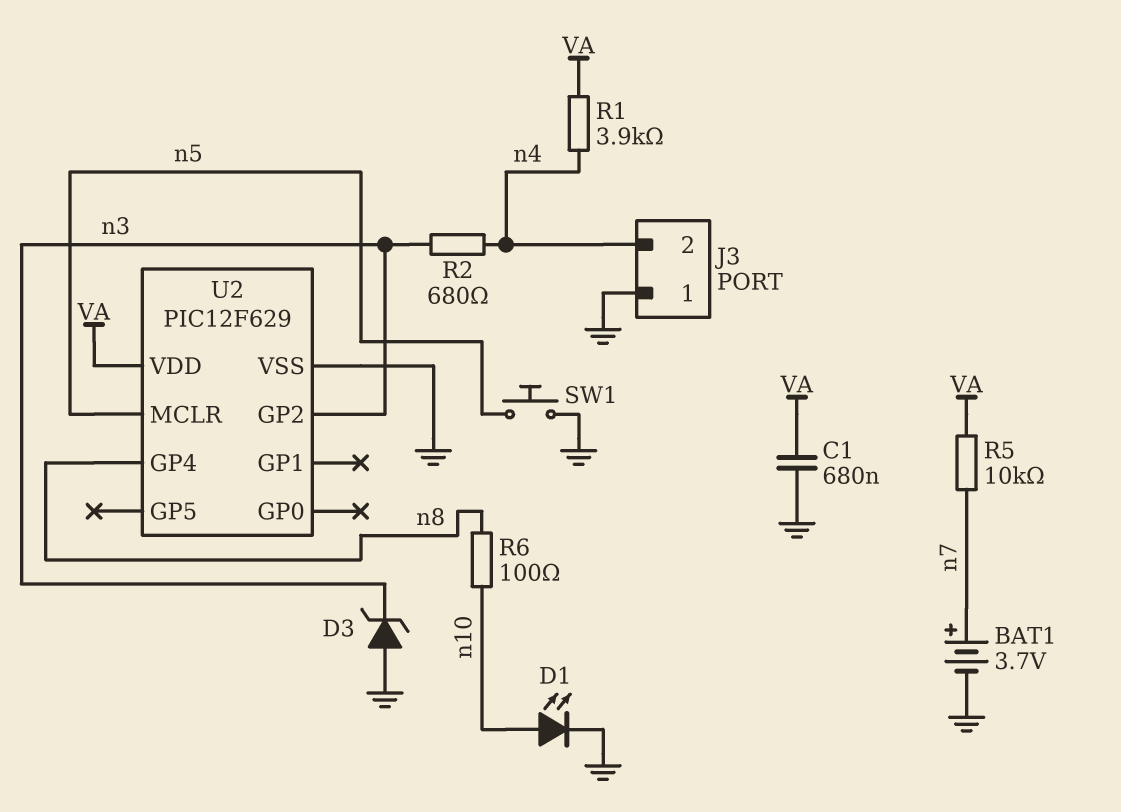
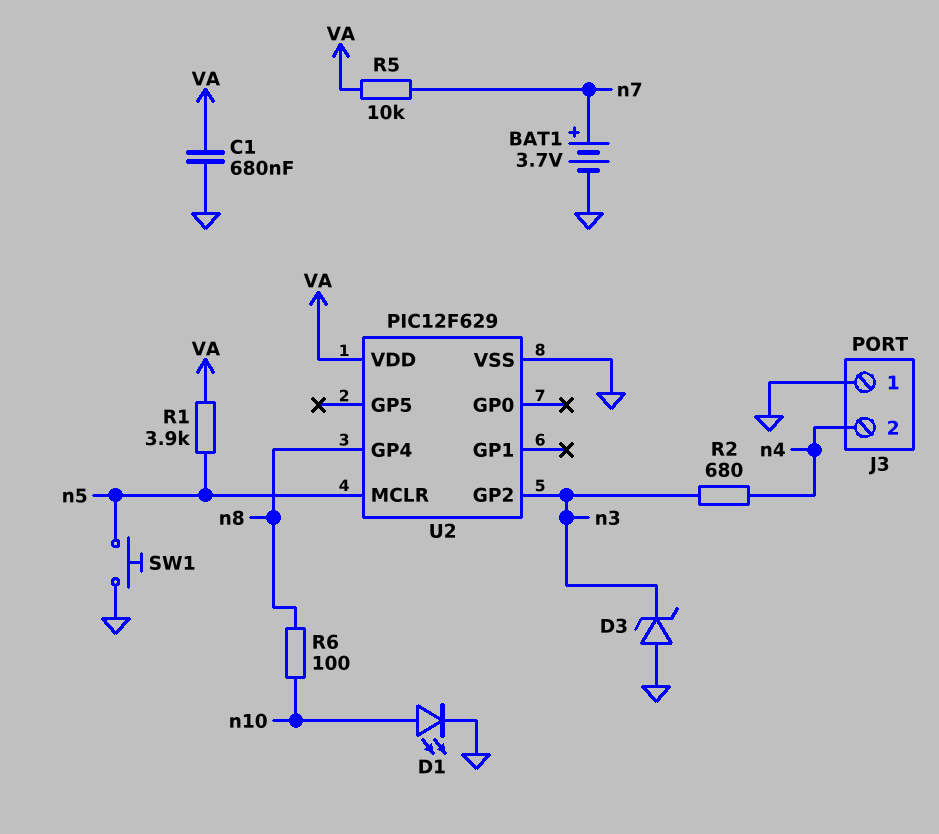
R1: 3.9k (VA, n4) -> 3.9k (VA, n5)

